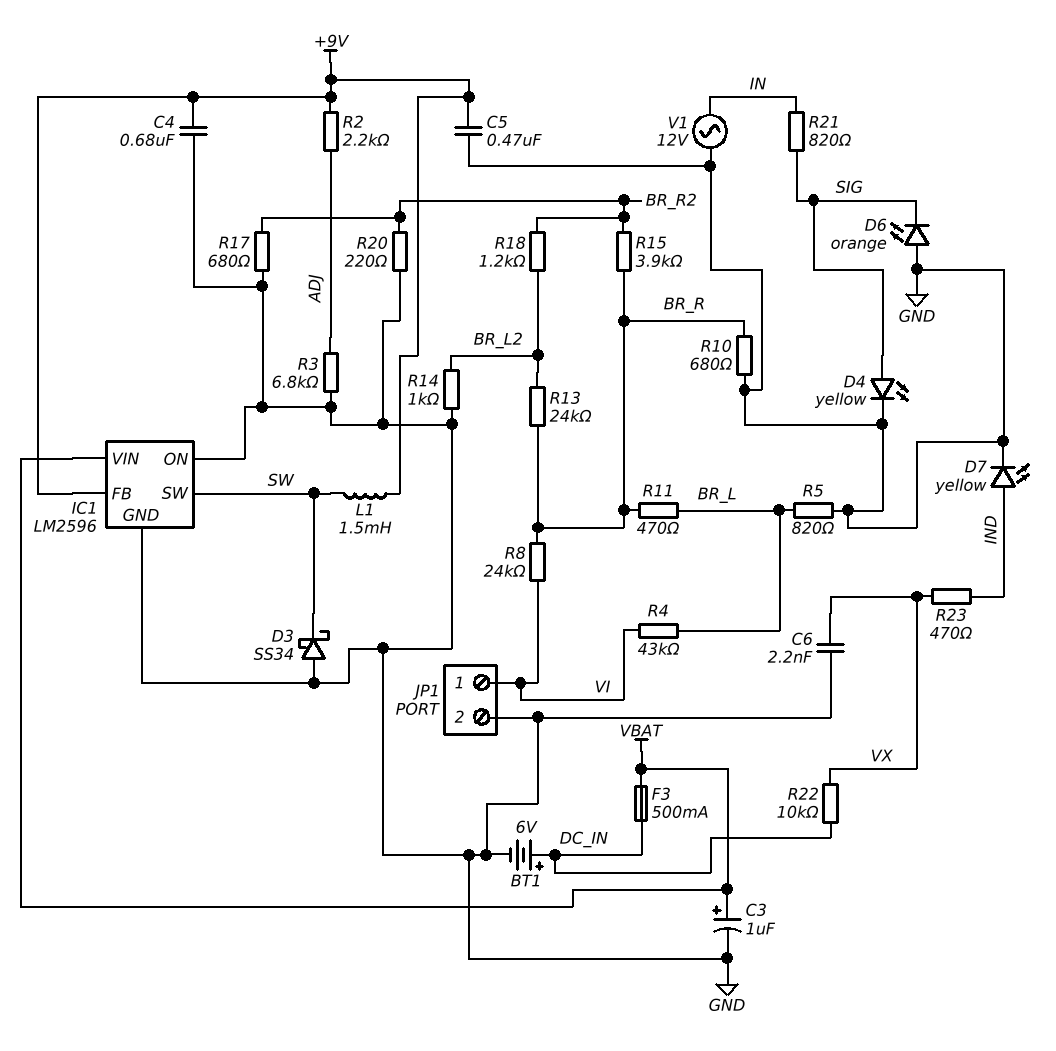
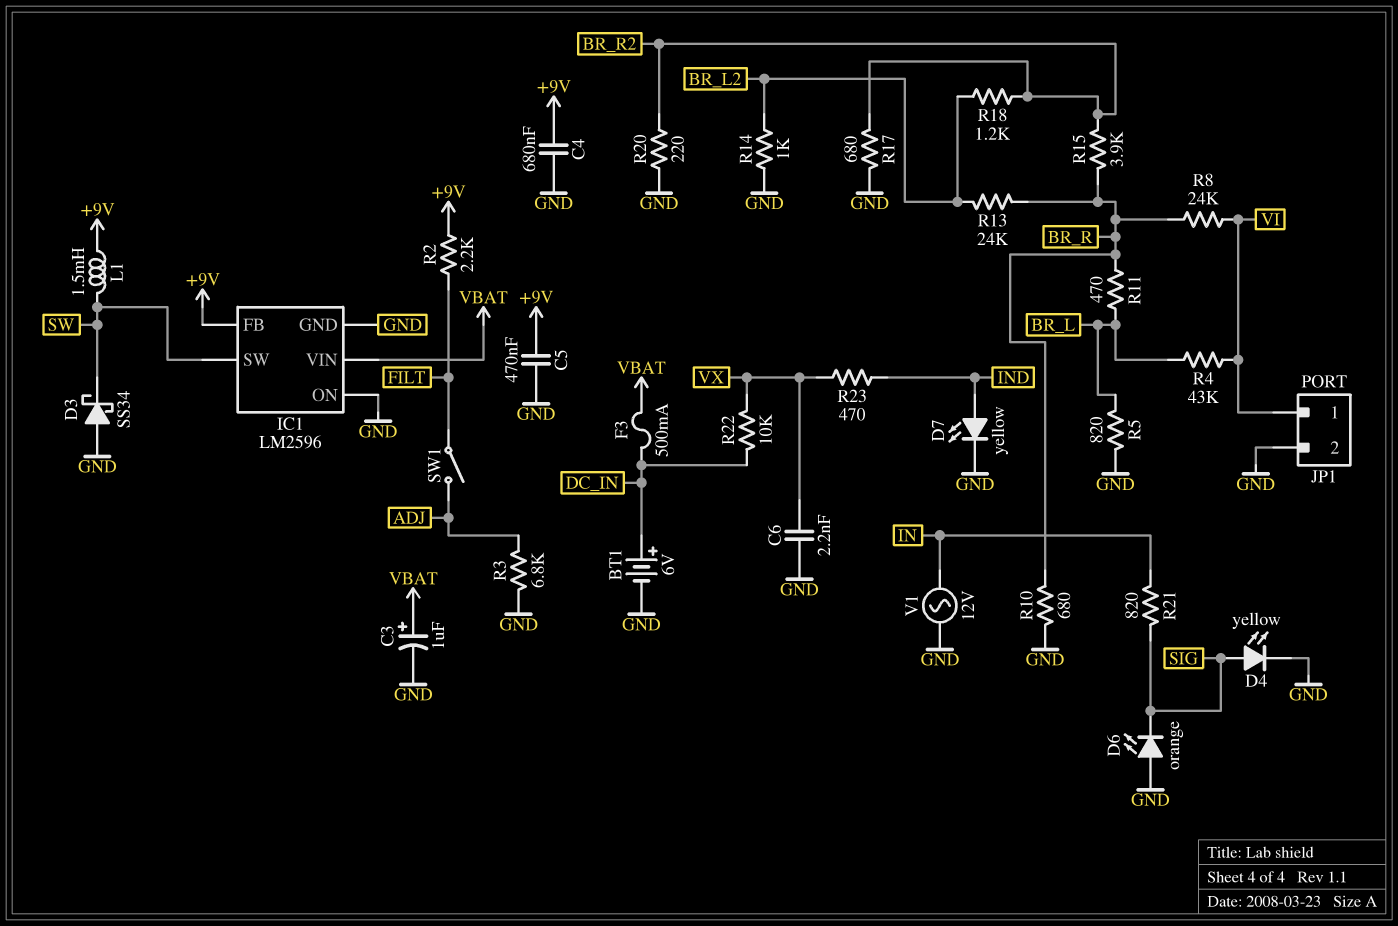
R2: 2.2k (+9V, ADJ) -> 2.2k (+9V, FILT)
SW1: none -> switch (ADJ, FILT)

